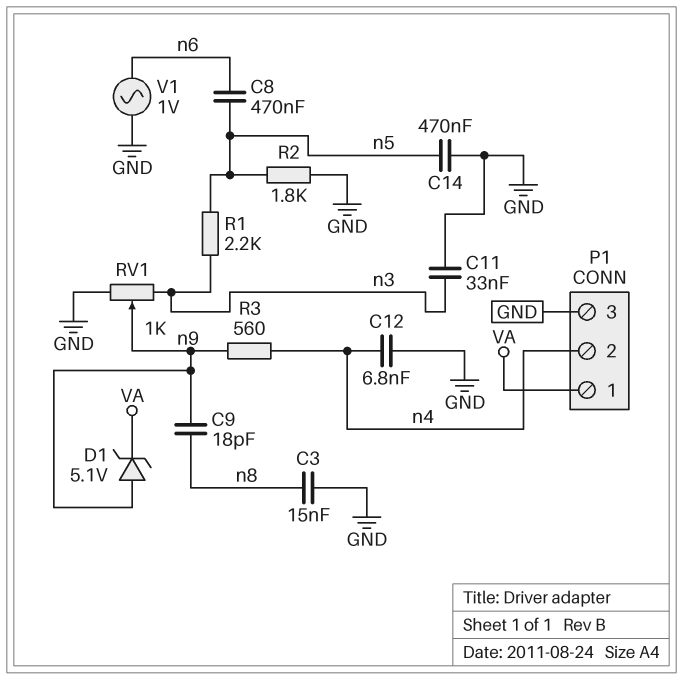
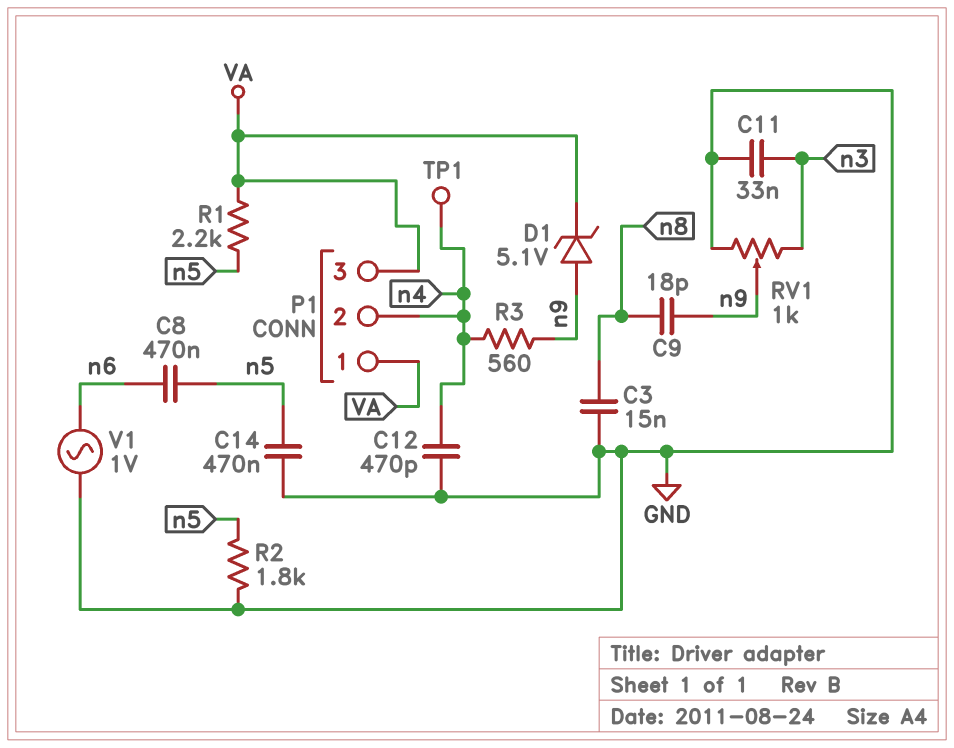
C12: 6.8nF (GND, n4) -> 470pF (GND, n4)
P1 pin 3: GND -> VA
R1: 2.2k (n3, n5) -> 2.2k (VA, n5)
TP1: none -> test point (n4)

